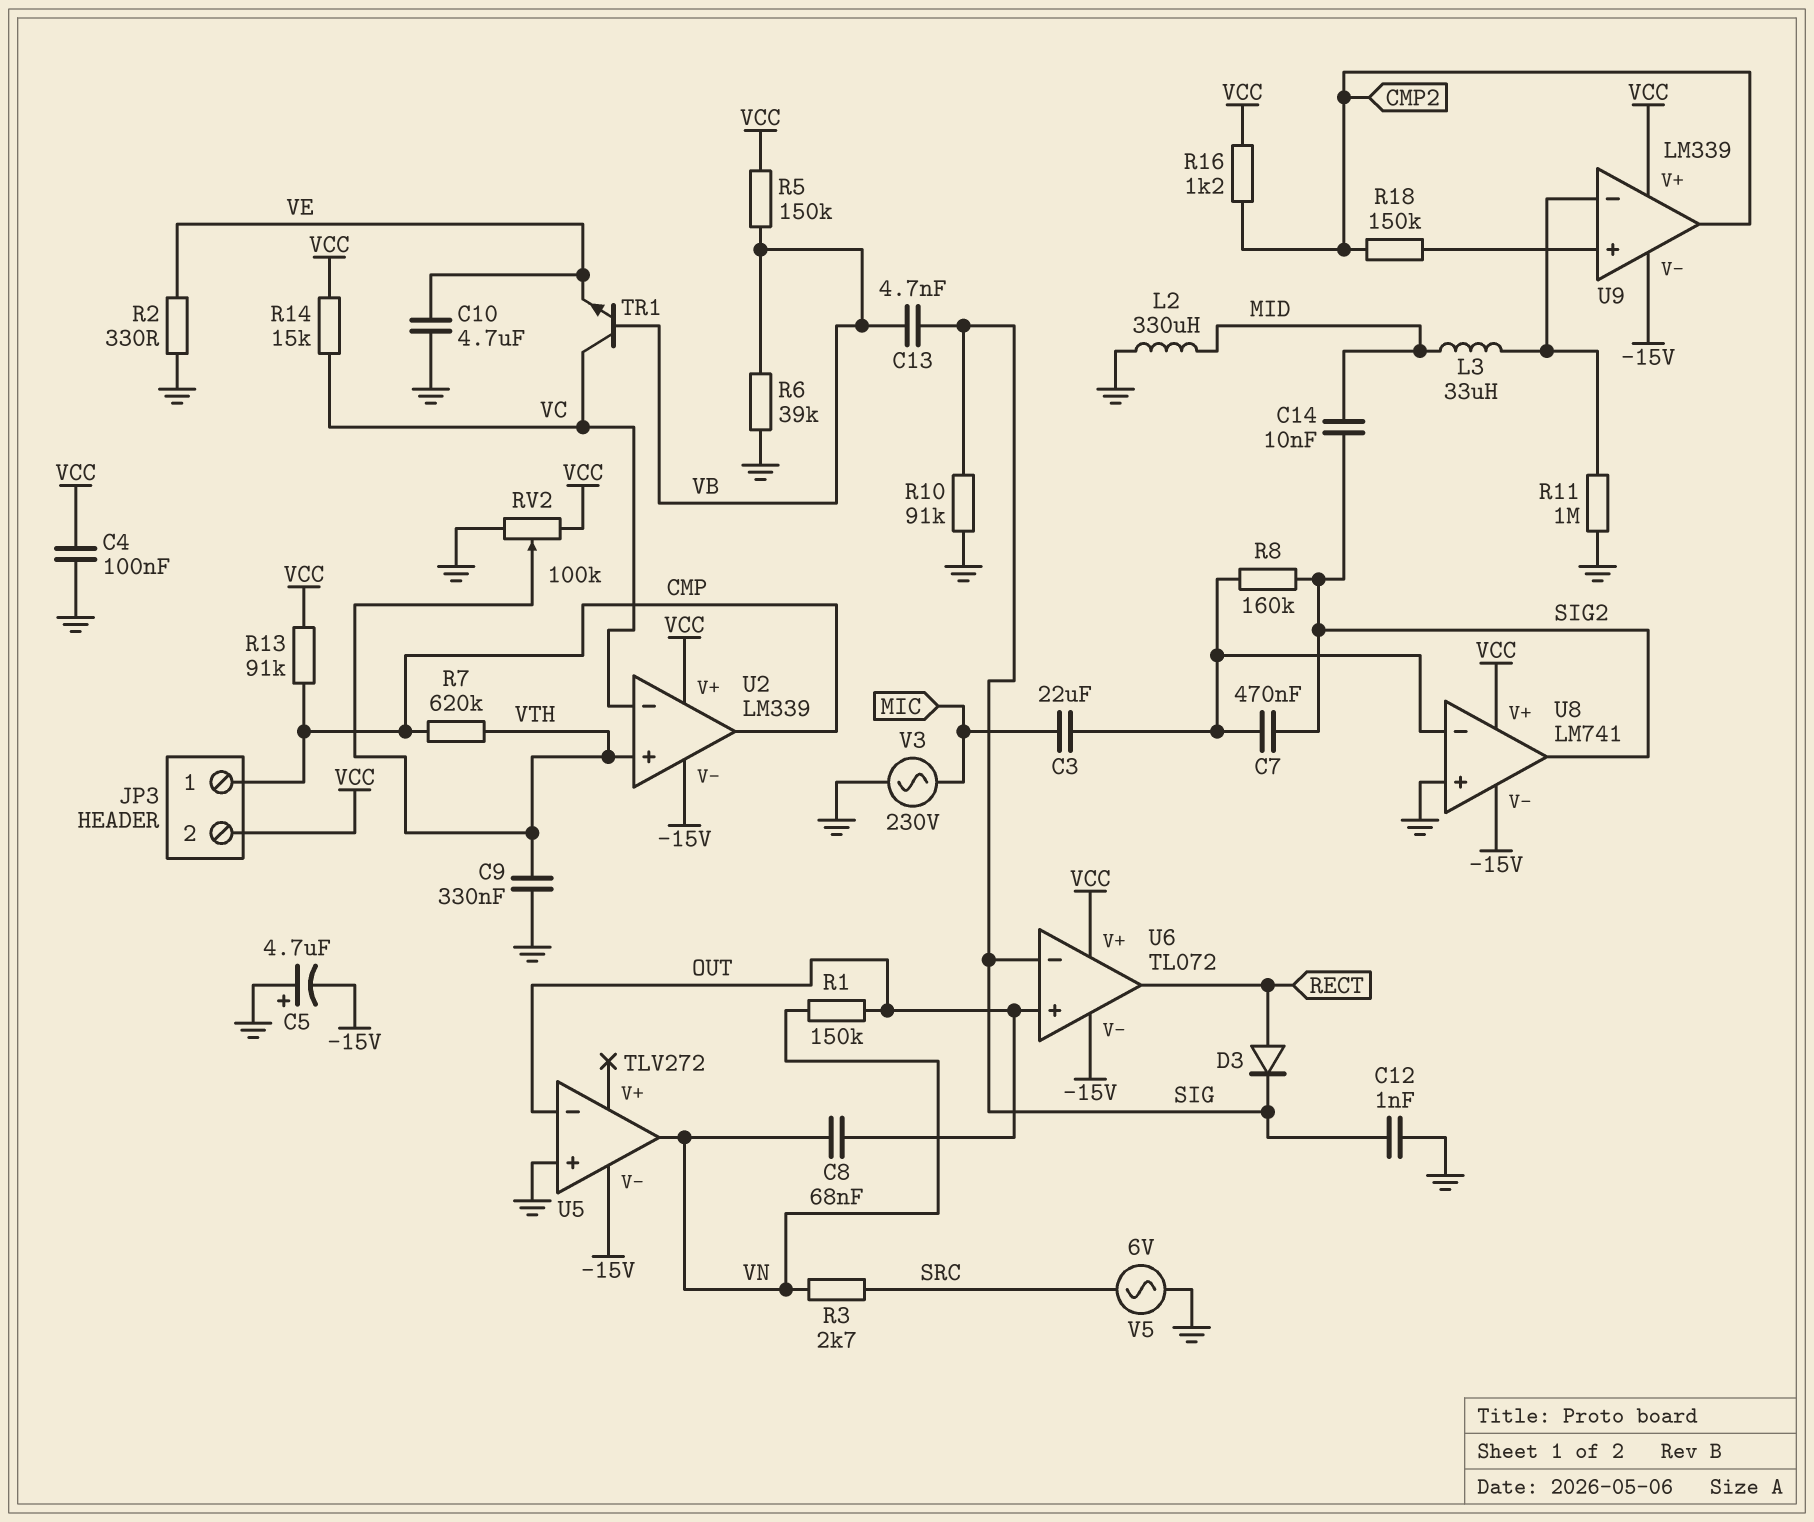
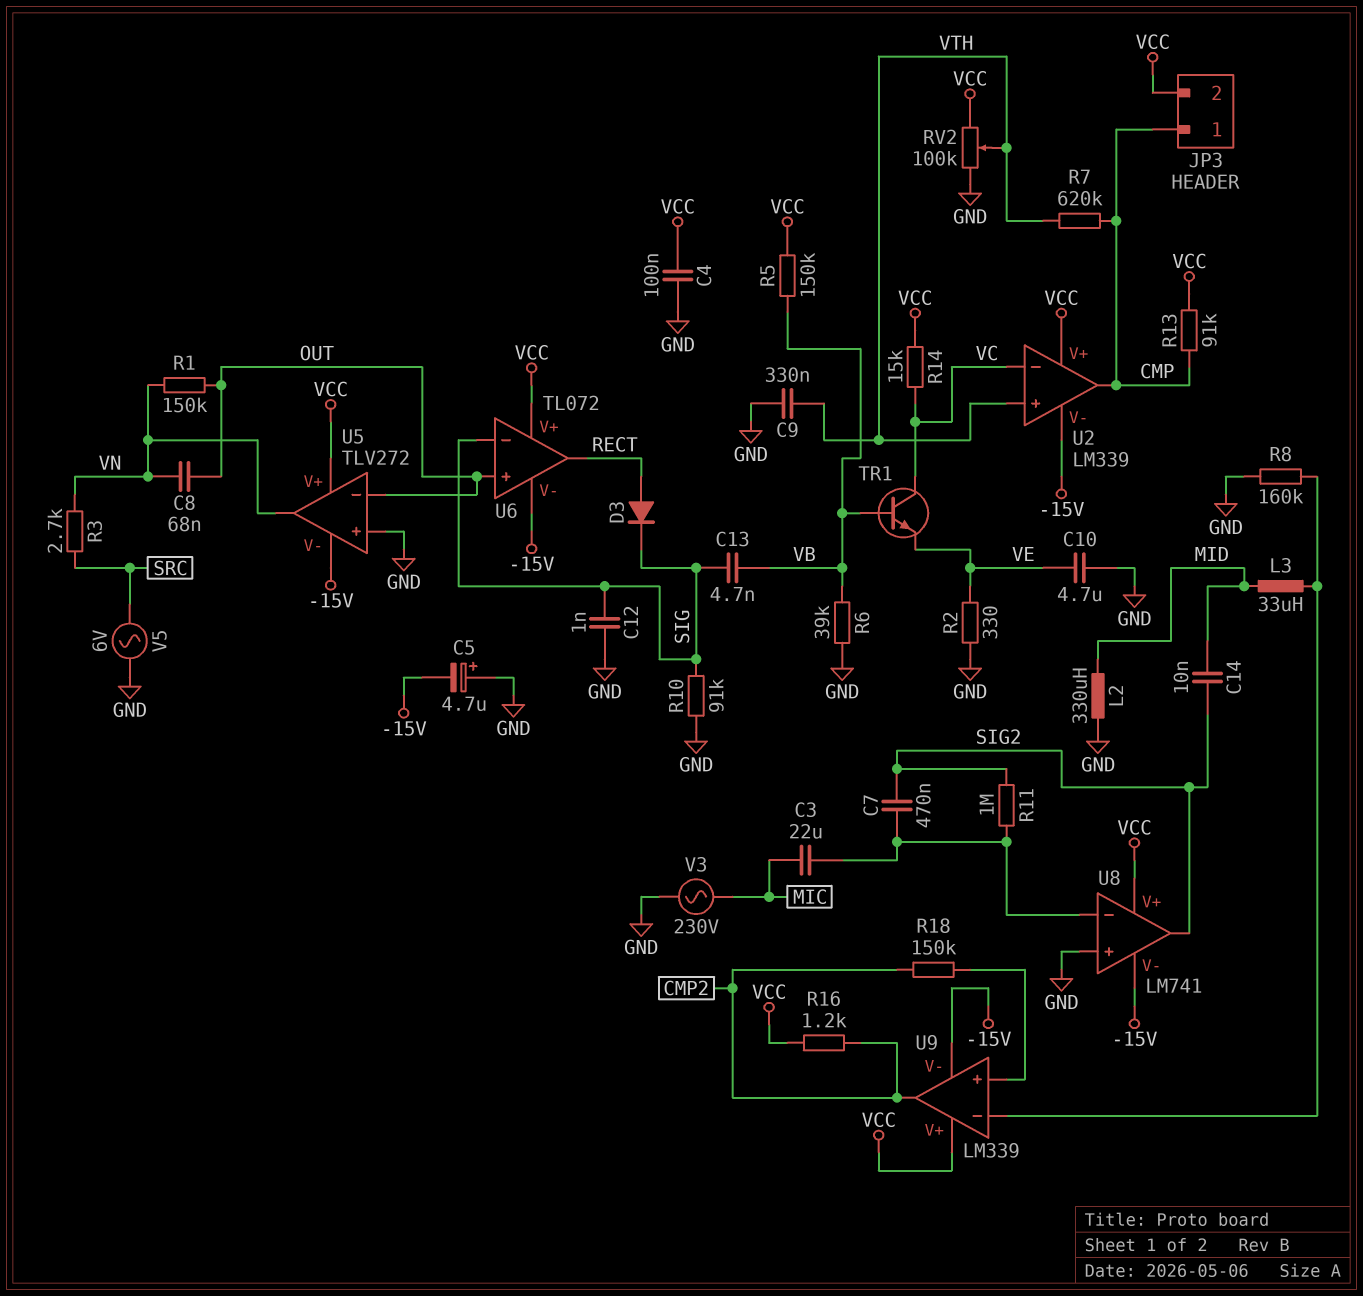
R8: 160k (SIG2, U8/in-) -> 160k (GND, U9/in-)
R11: 1M (GND, U9/in-) -> 1M (SIG2, U8/in-)
U5 pin V+: none -> VCC

